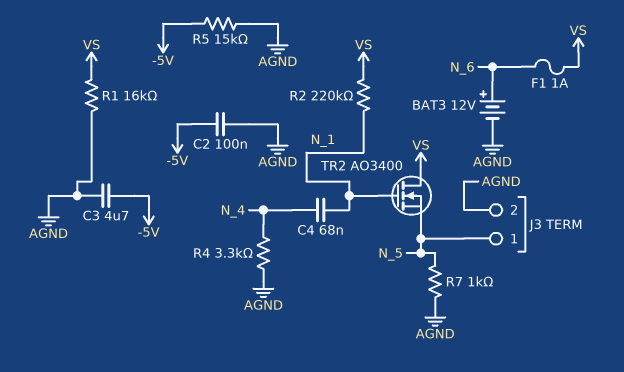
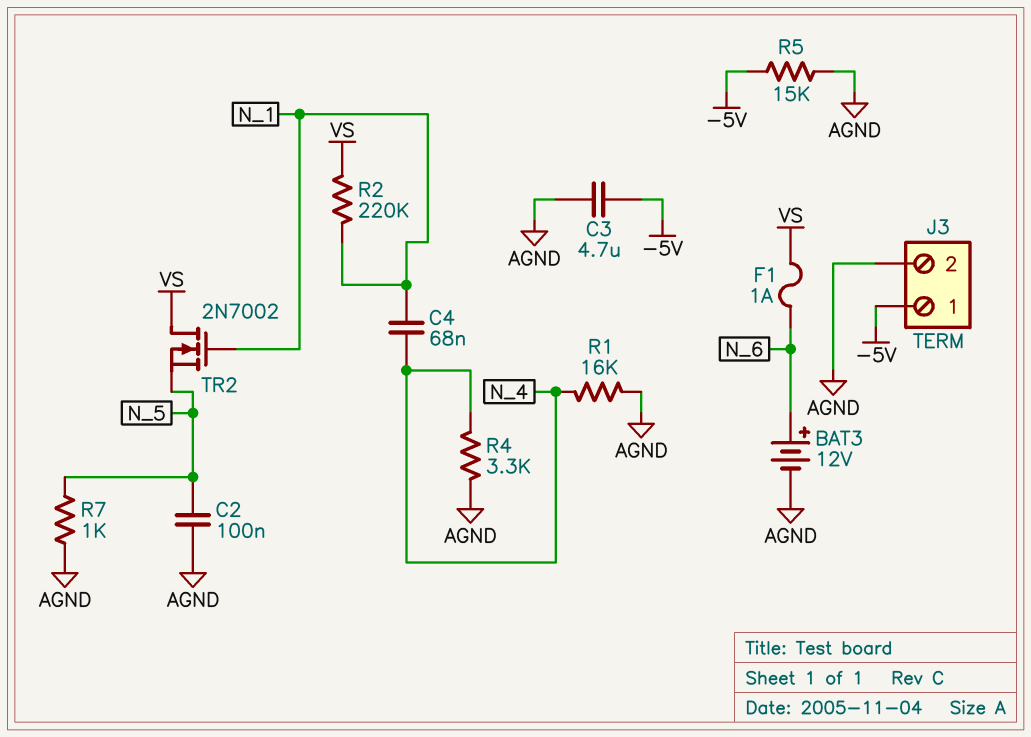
C2: 100nF (-5V, AGND) -> 100nF (AGND, N_5)
J3 pin 1: N_5 -> -5V
R1: 16k (AGND, VS) -> 16k (AGND, N_4)
TR2: NMOS AO3400 (G N_1, D VS, S N_5) -> NMOS 2N7002 (G N_1, D VS, S N_5)

